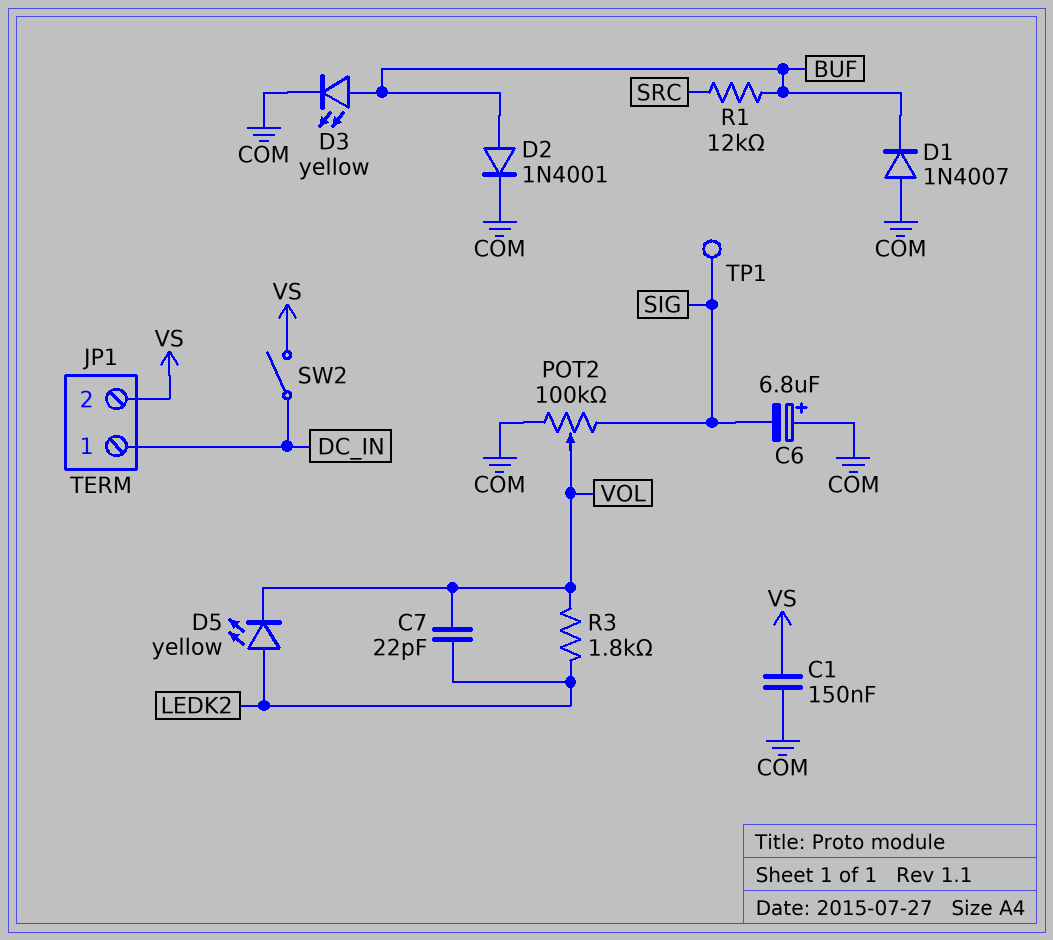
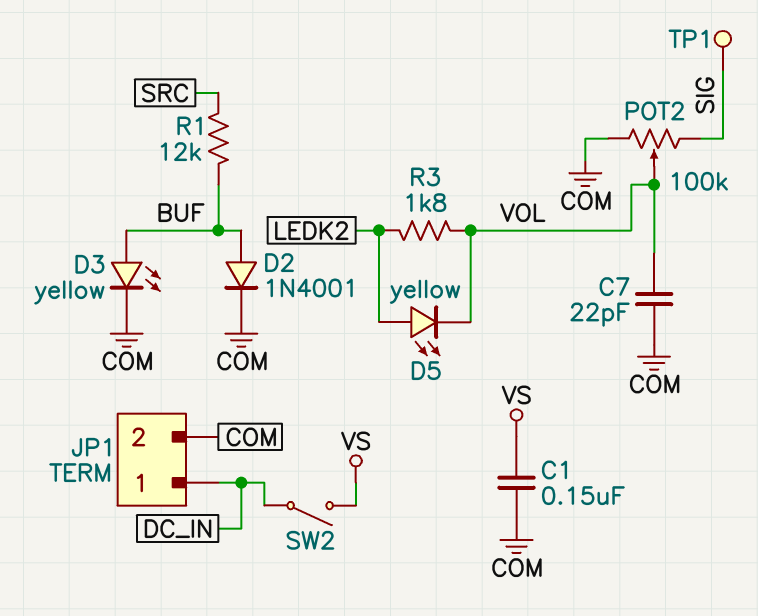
C6: 6.8uF (plus COM, minus SIG) -> none
C7: 22pF (LEDK2, VOL) -> 22pF (COM, VOL)
D1: diode 1N4007 (A COM, K BUF) -> none
JP1 pin 2: VS -> COM

